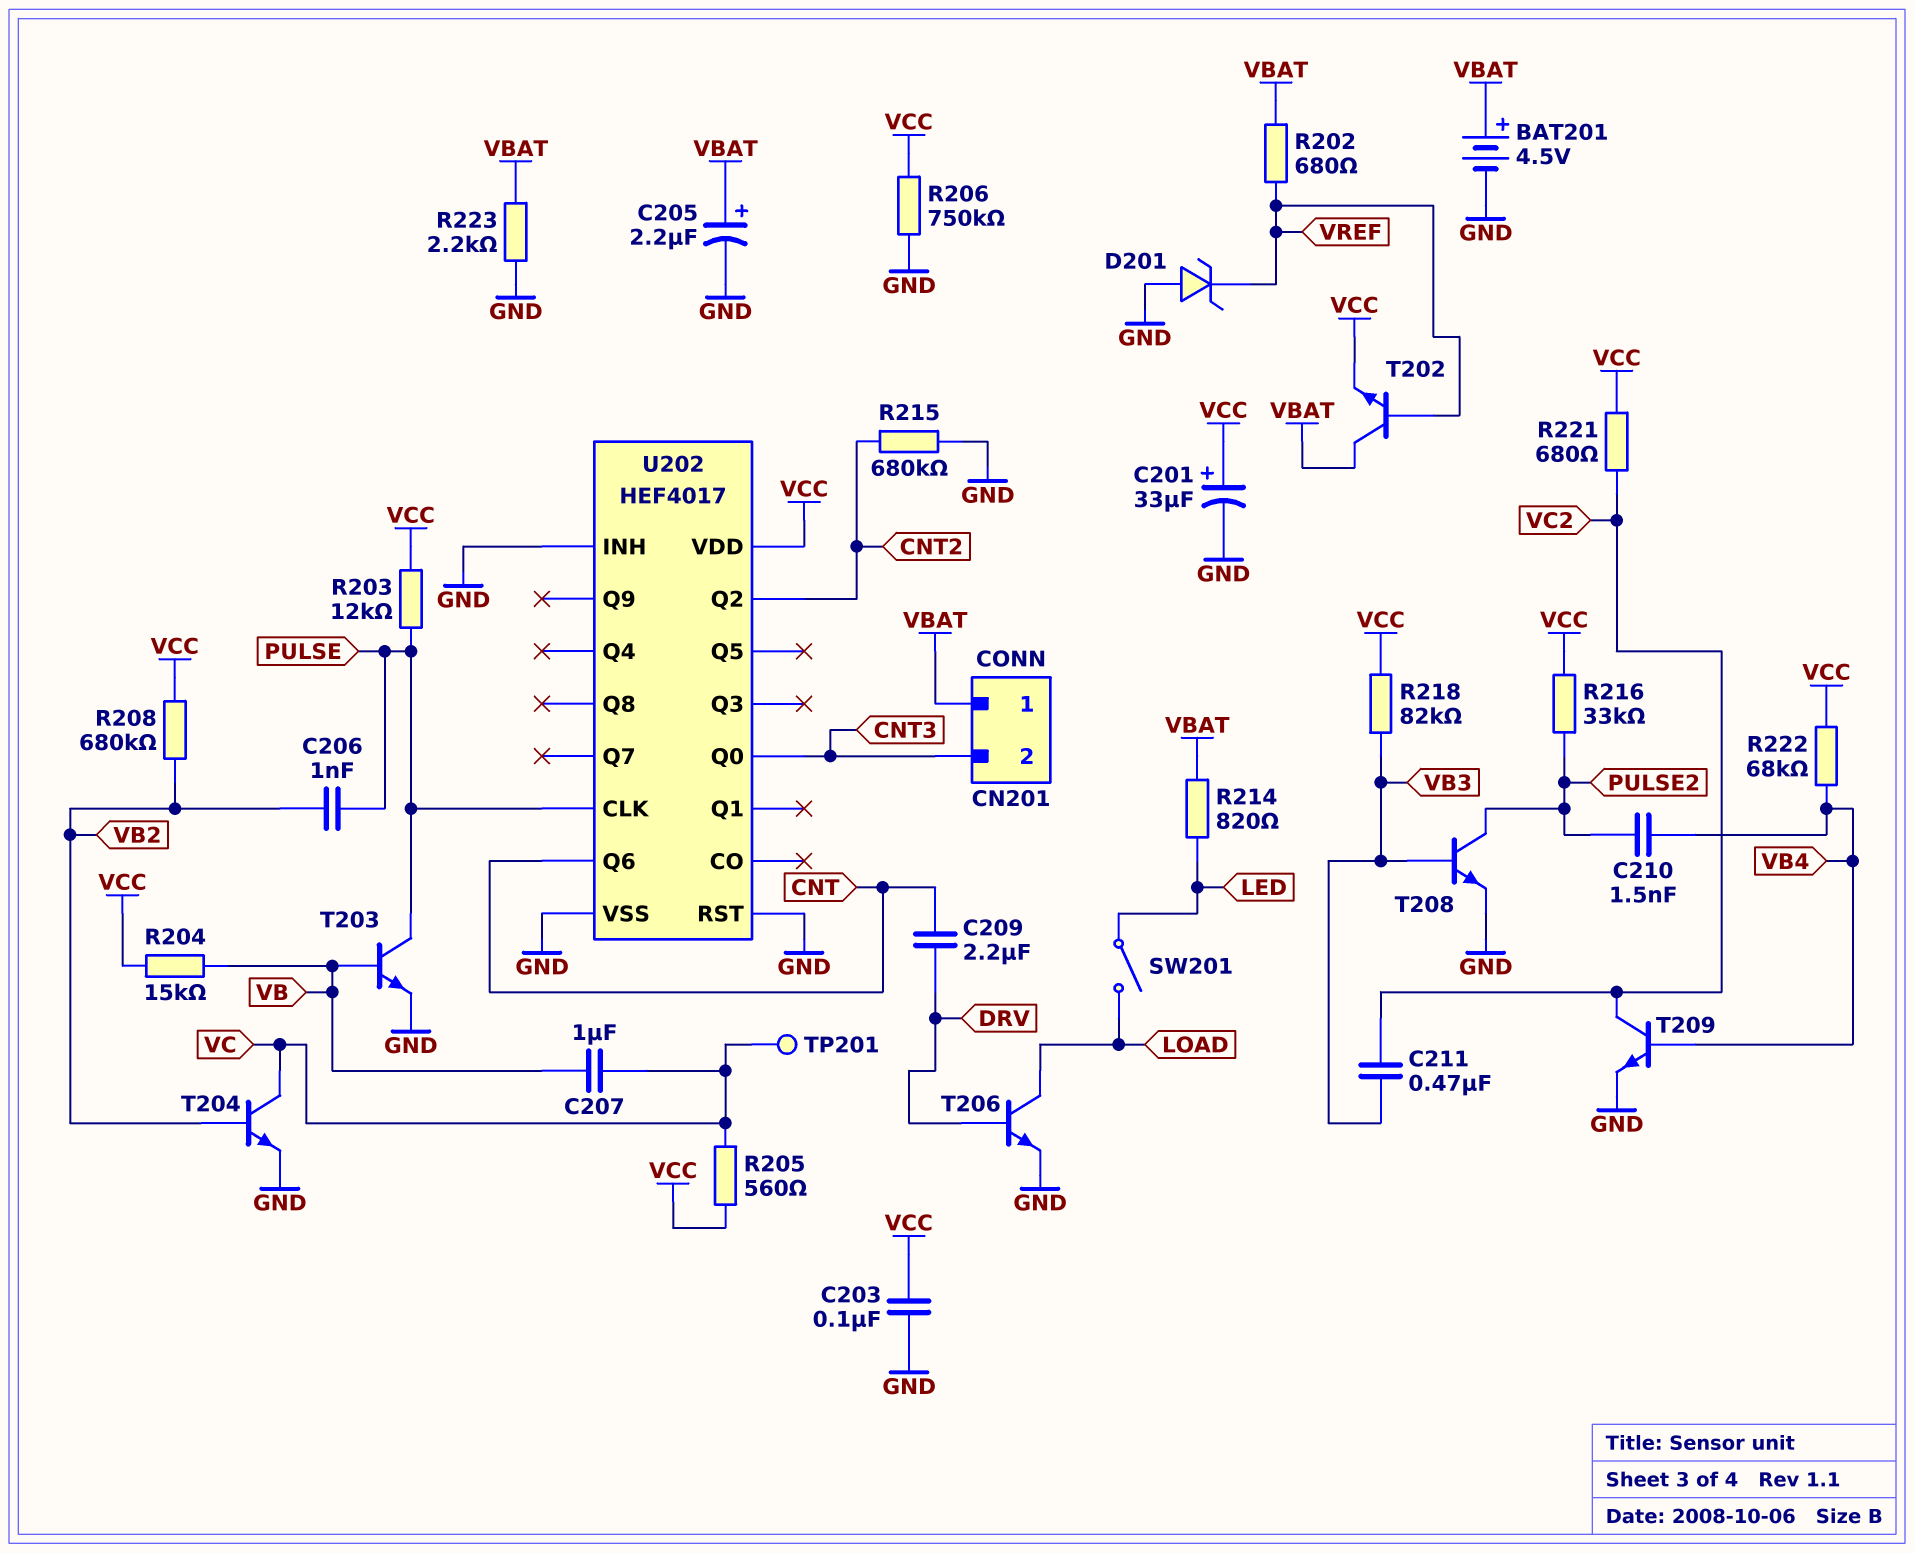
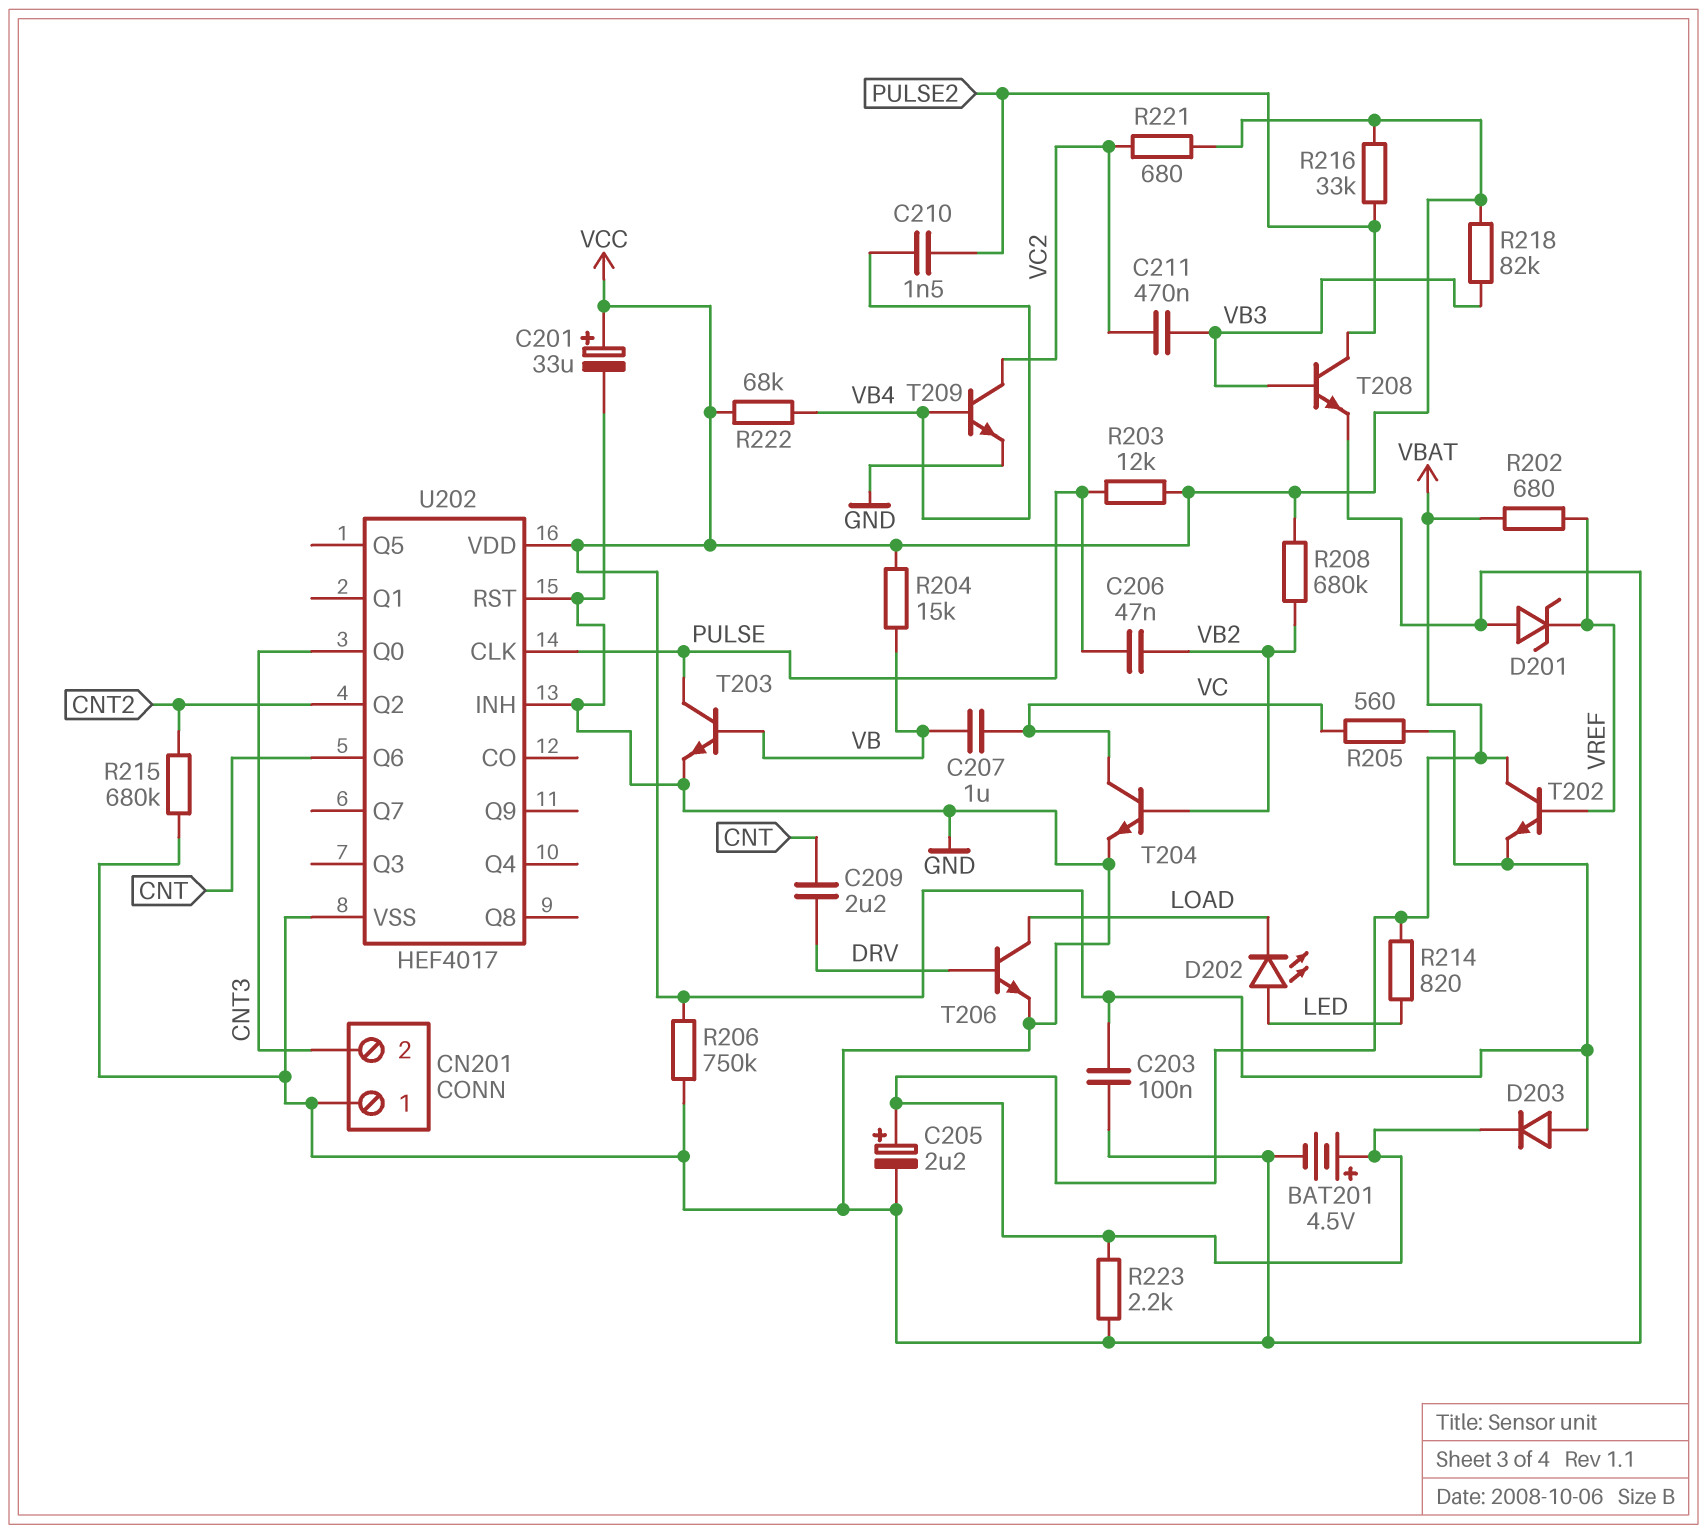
C206: 1nF (PULSE, VB2) -> 47nF (PULSE, VB2)
CN201 pin 1: VBAT -> GND
D202: none -> LED (A LED, K LOAD)
D203: none -> diode (A VCC, K VBAT)
SW201: switch (LED, LOAD) -> none
TP201: test point (VC) -> none

